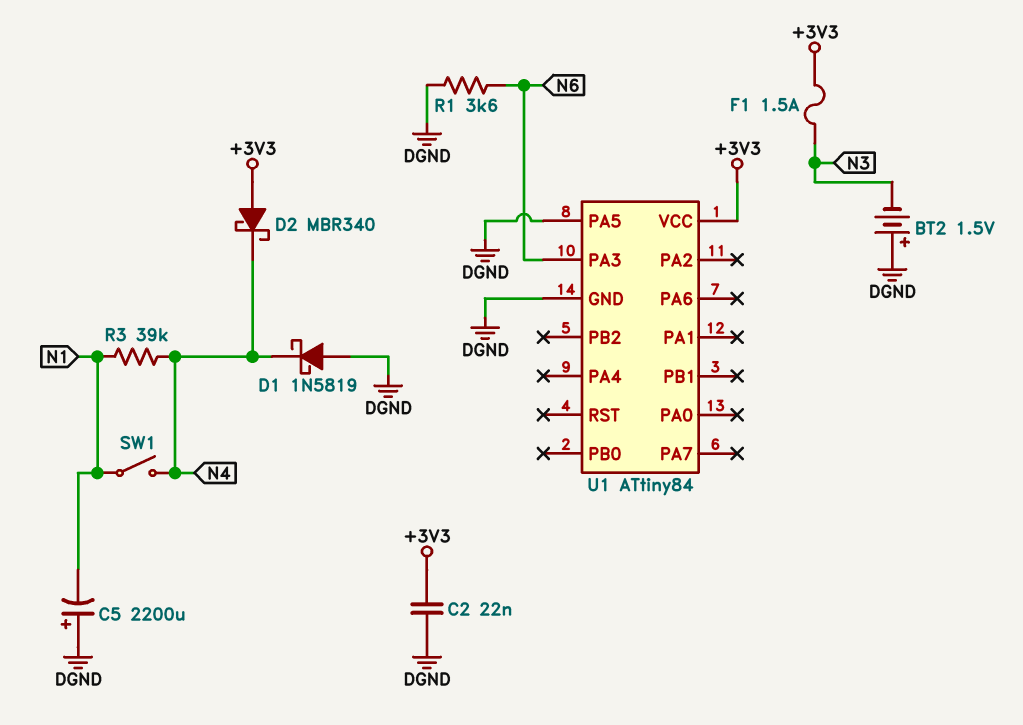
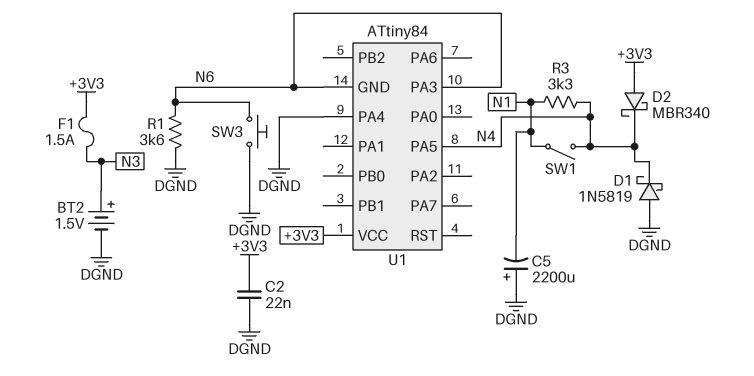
BT2: 1.5V (plus DGND, minus N3) -> 1.5V (plus N3, minus DGND)
R3: 39k (N1, N4) -> 3.3k (N1, N4)
SW3: none -> button (DGND, N6)
U1 pin GND: DGND -> N6
U1 pin PA4: none -> DGND
U1 pin PA5: DGND -> N4

